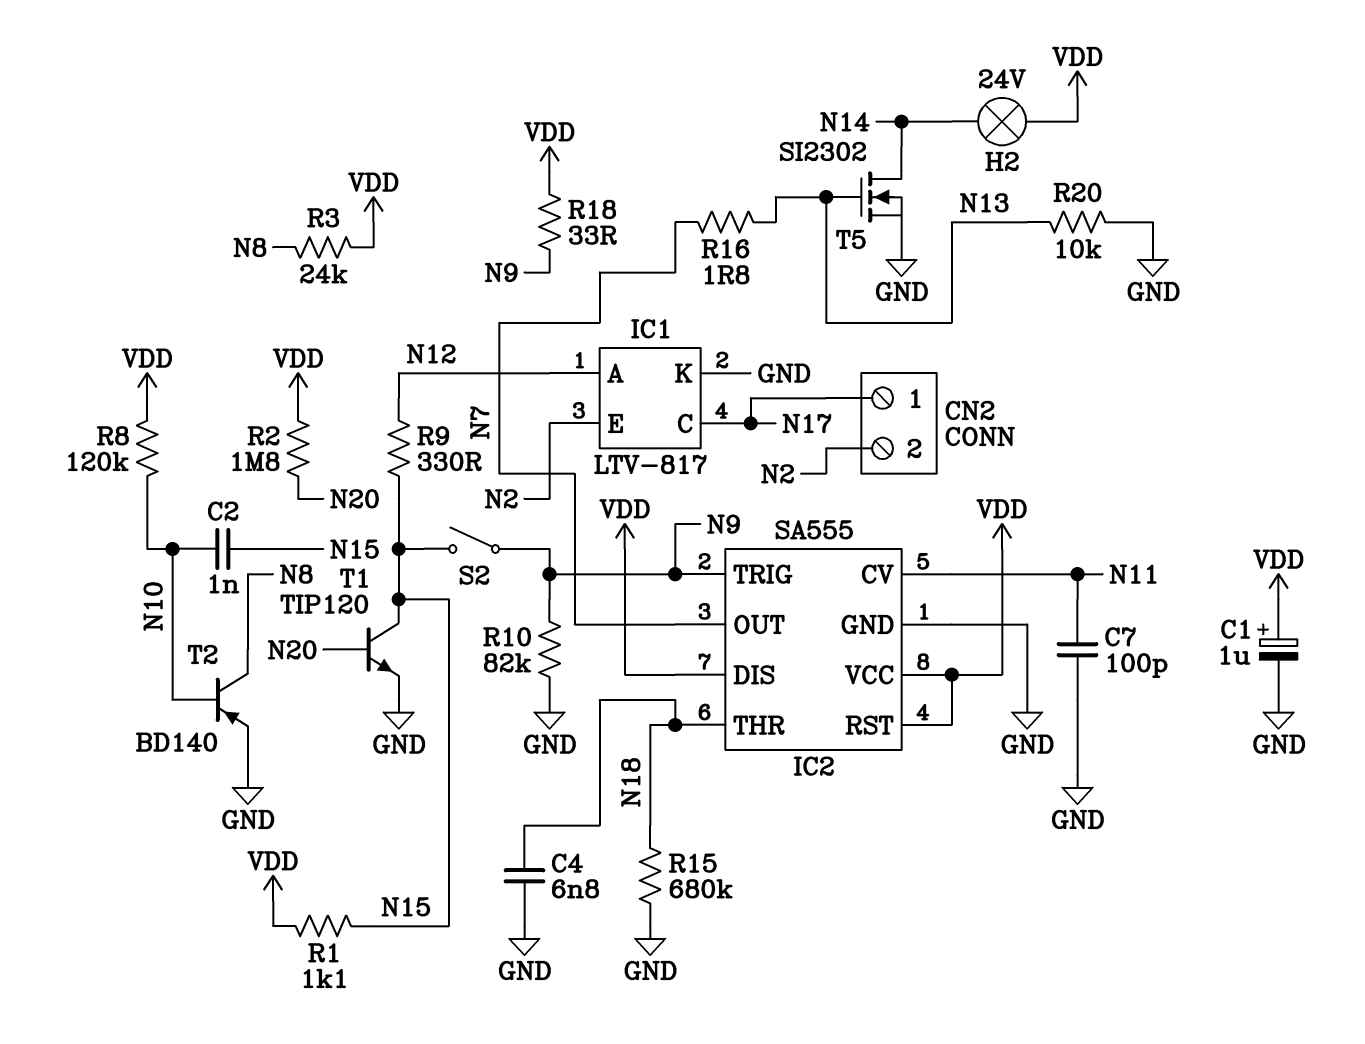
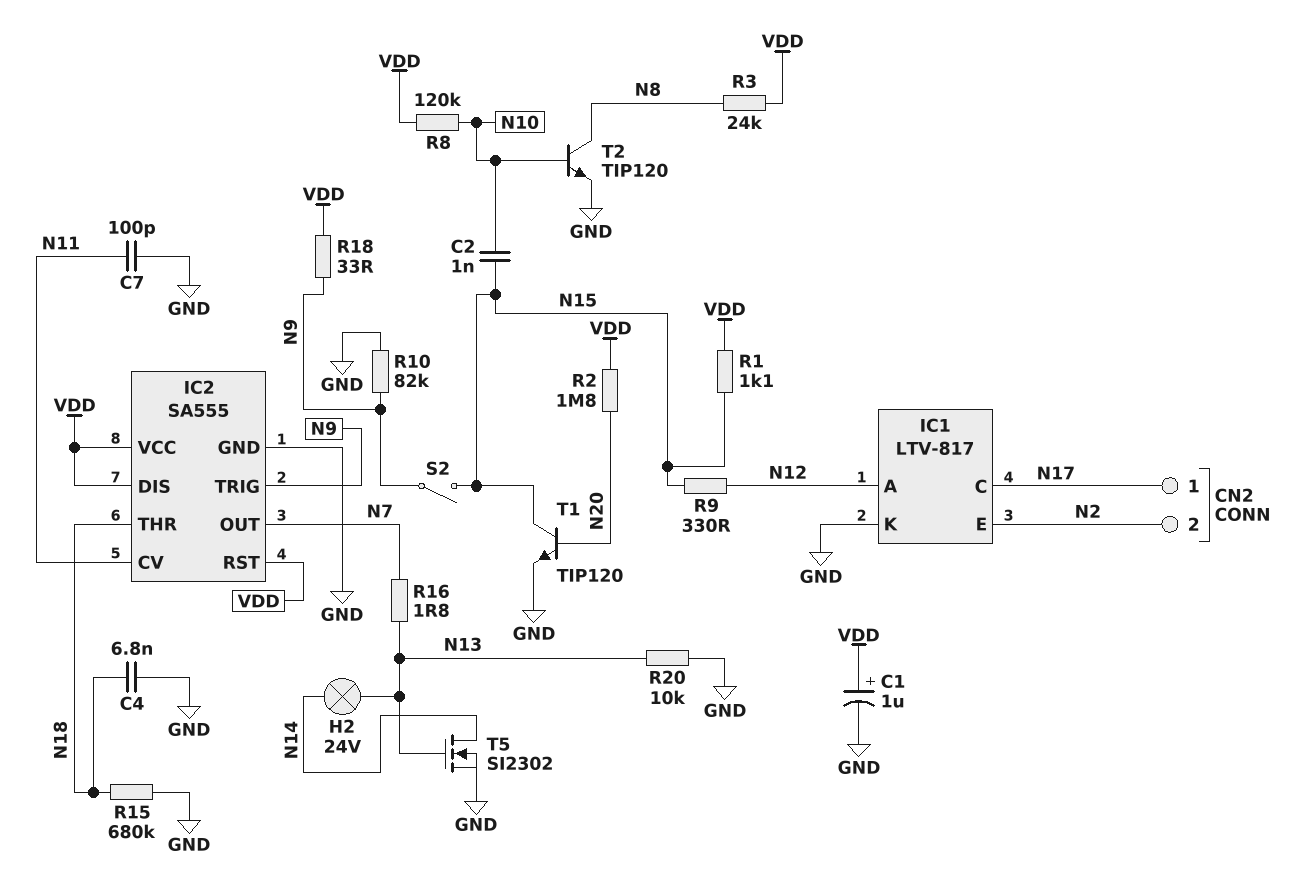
H2: lamp 24V (N14, VDD) -> lamp 24V (N13, N14)
T2: PNP BD140 (B N10, C N8, E GND) -> NPN TIP120 (B N10, C N8, E GND)

